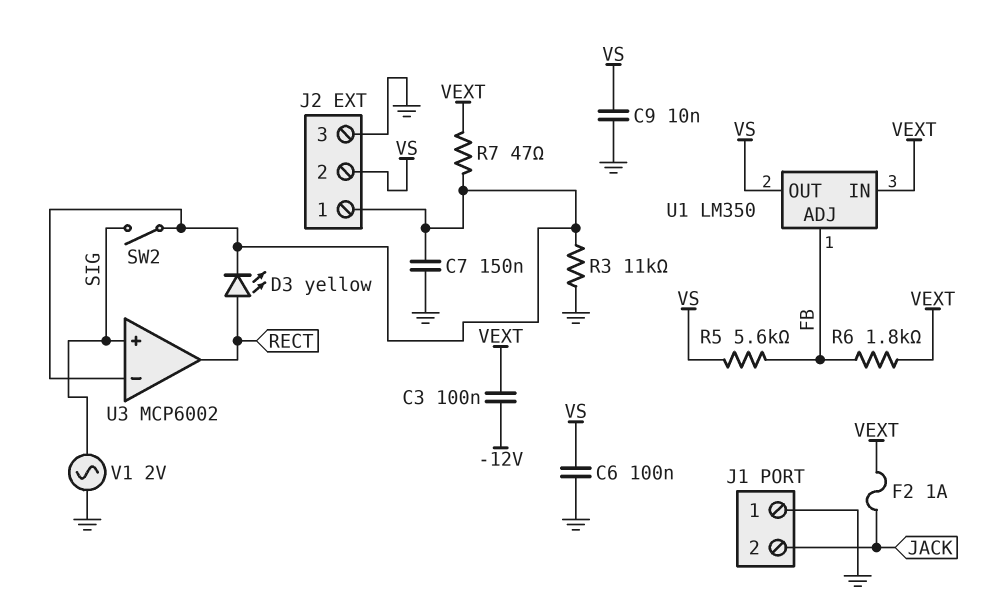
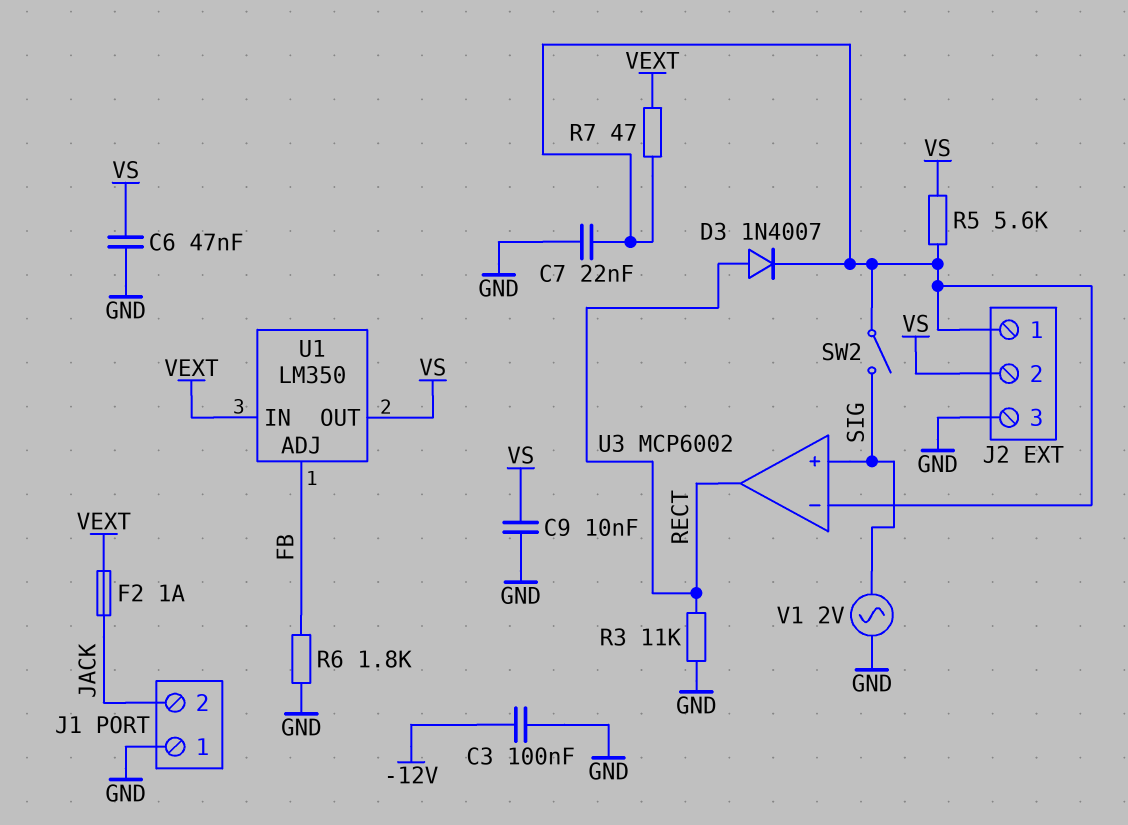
C3: 100nF (-12V, VEXT) -> 100nF (-12V, GND)
C6: 100nF (GND, VS) -> 47nF (GND, VS)
C7: 150nF (GND, J2/1) -> 22nF (GND, J2/1)
D3: LED yellow (A RECT, K J2/1) -> diode 1N4007 (A RECT, K J2/1)
R3: 11k (GND, J2/1) -> 11k (GND, RECT)
R5: 5.6k (FB, VS) -> 5.6k (J2/1, VS)
R6: 1.8k (FB, VEXT) -> 1.8k (FB, GND)

